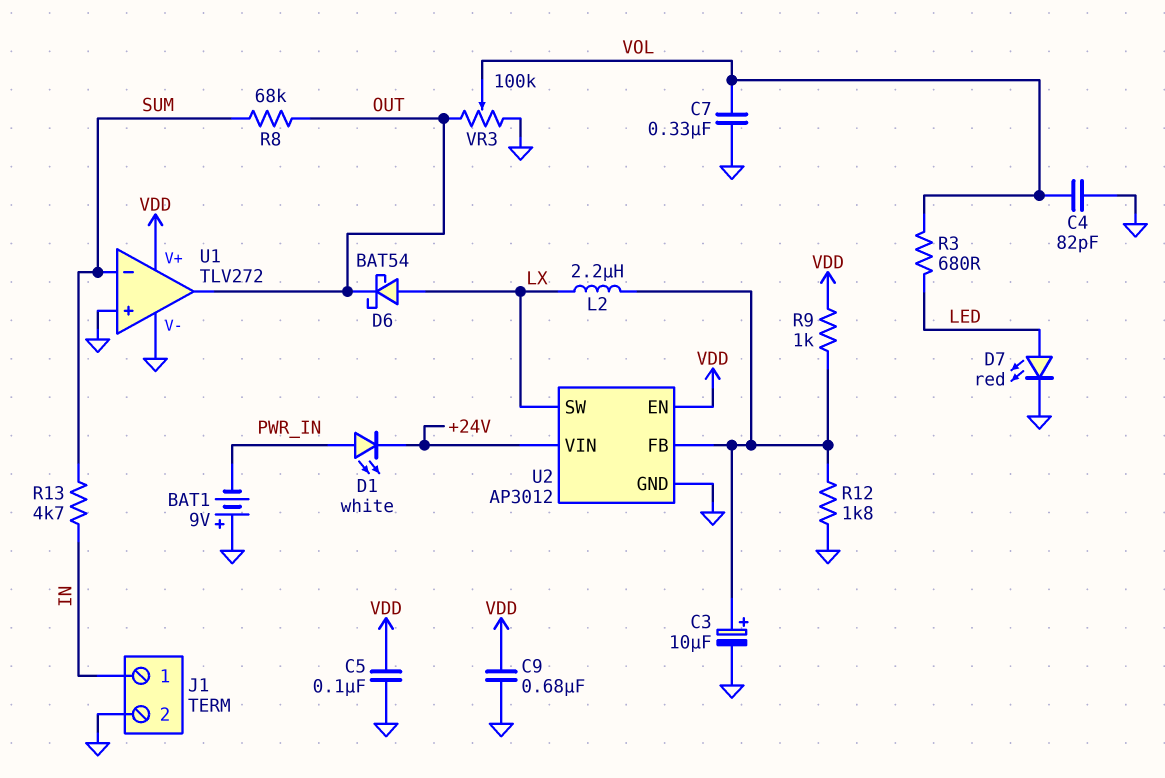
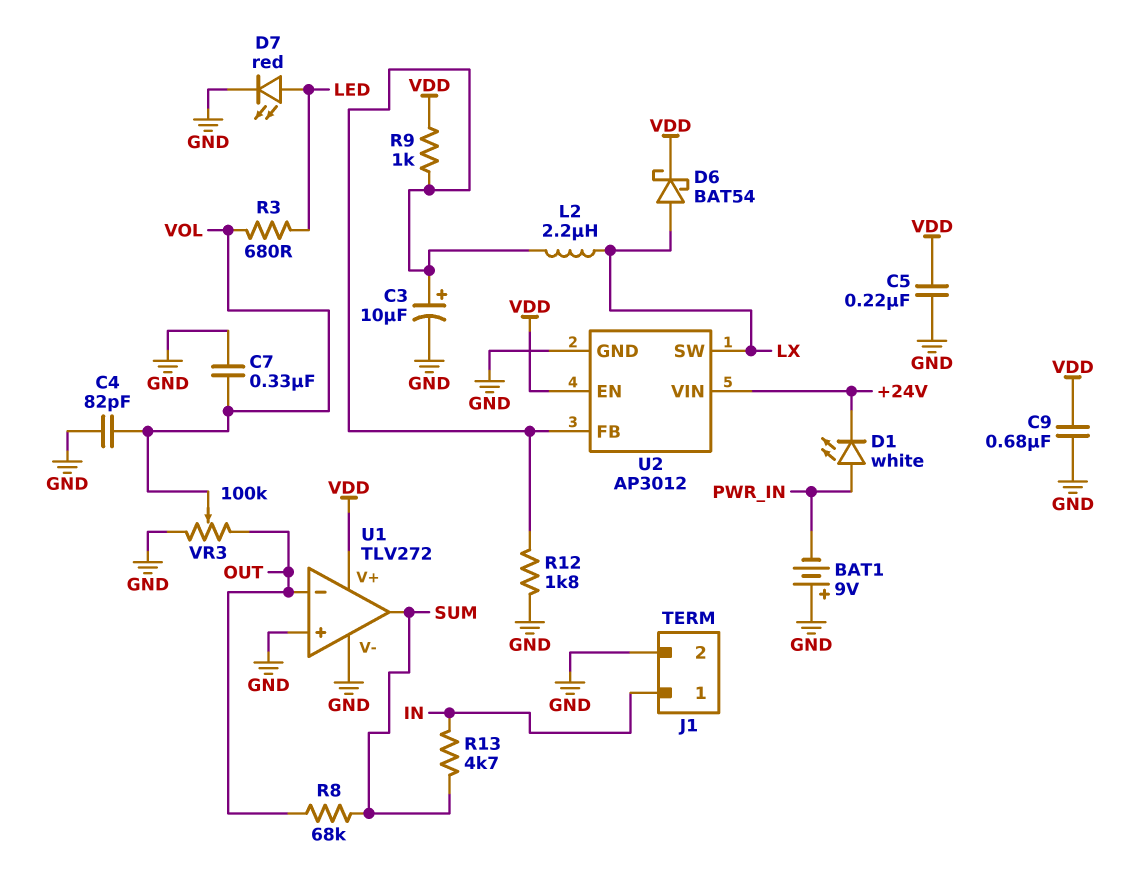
C5: 100nF (GND, VDD) -> 220nF (GND, VDD)
D6: schottky BAT54 (A LX, K OUT) -> schottky BAT54 (A LX, K VDD)
U1 pin in-: SUM -> OUT
U1 pin out: OUT -> SUM

